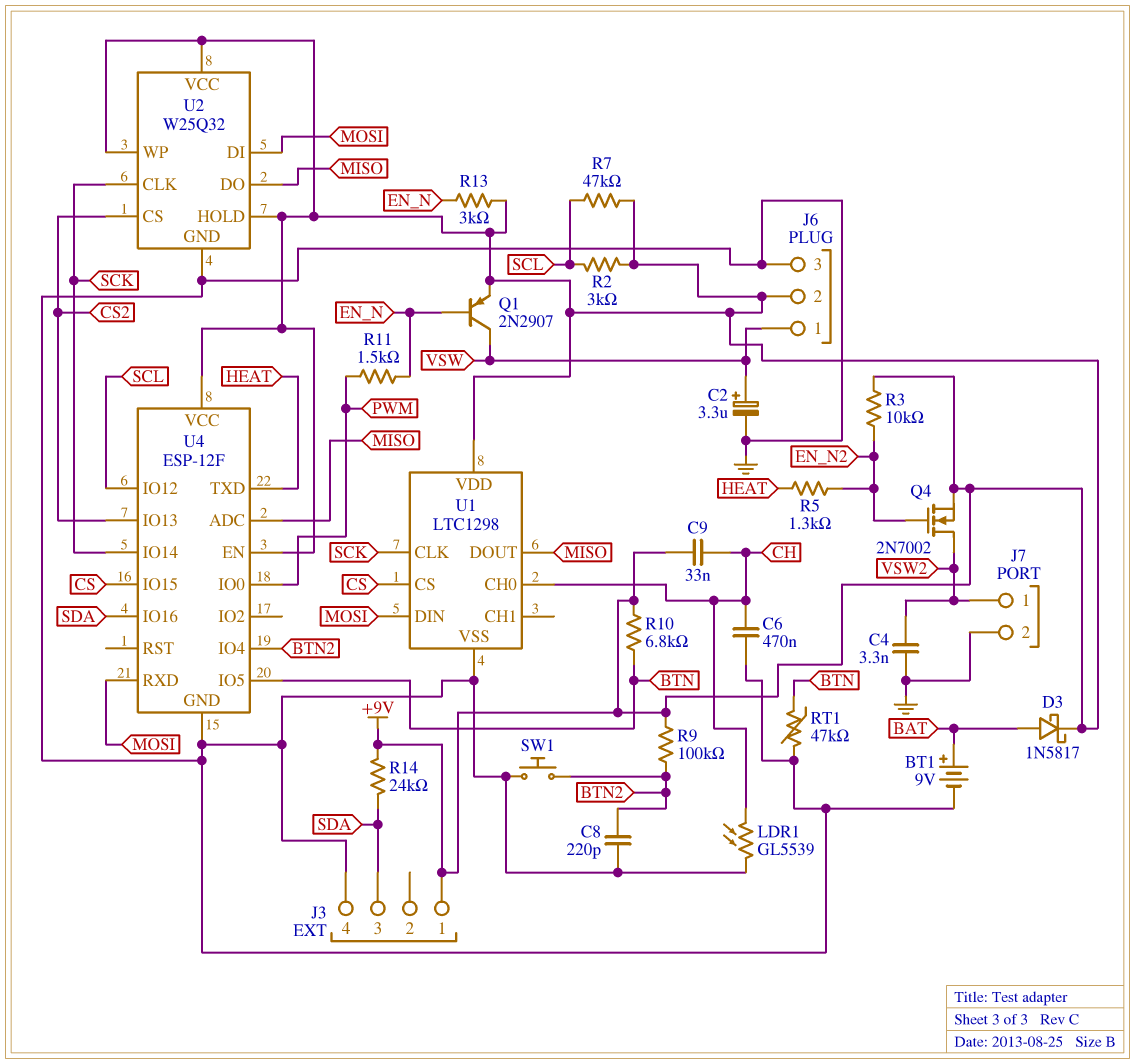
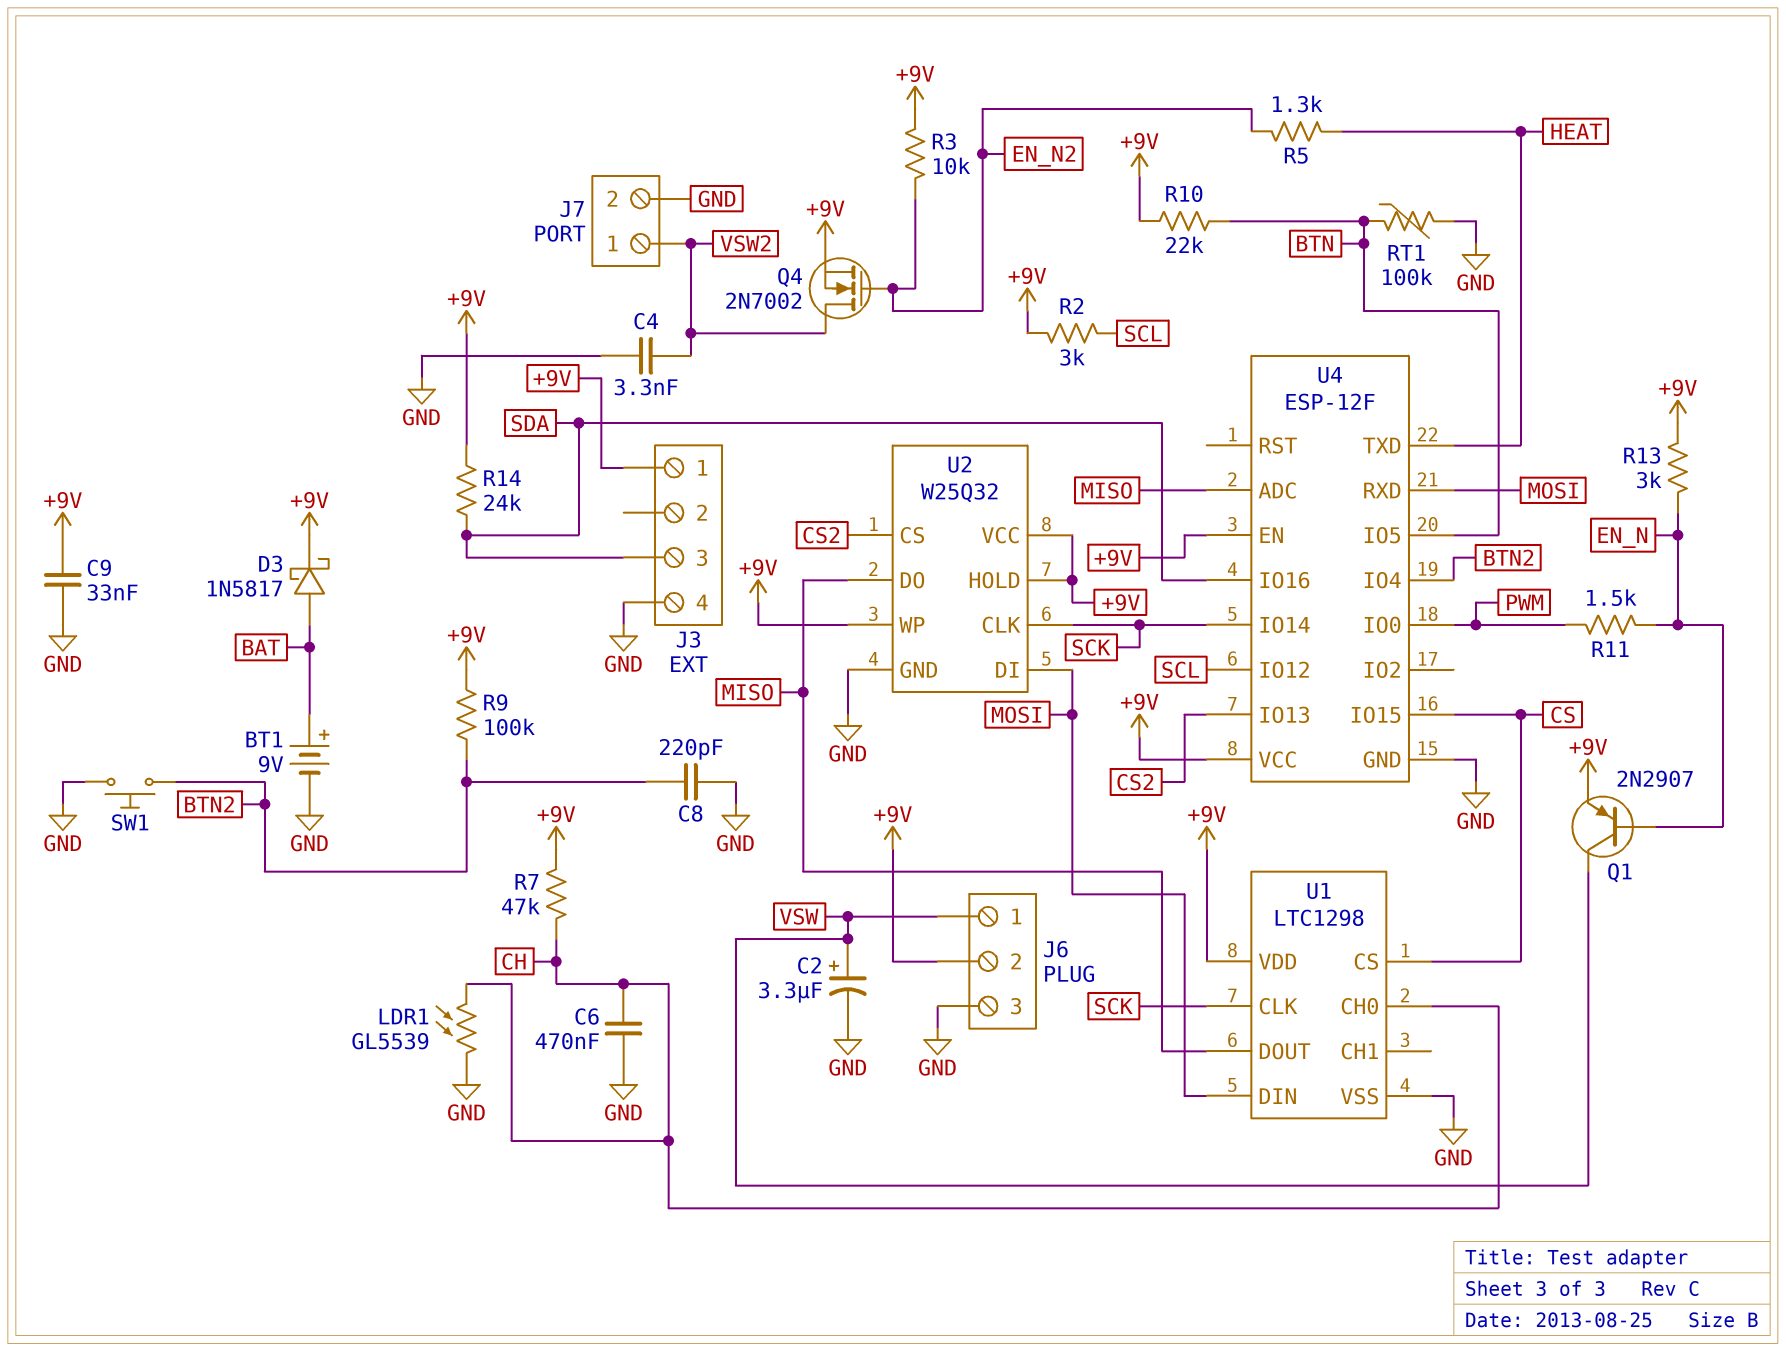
C9: 33nF (+9V, CH) -> 33nF (+9V, GND)
R7: 47k (+9V, SCL) -> 47k (+9V, CH)
R10: 6.8k (+9V, BTN) -> 22k (+9V, BTN)
RT1: 47k (BTN, GND) -> 100k (BTN, GND)

